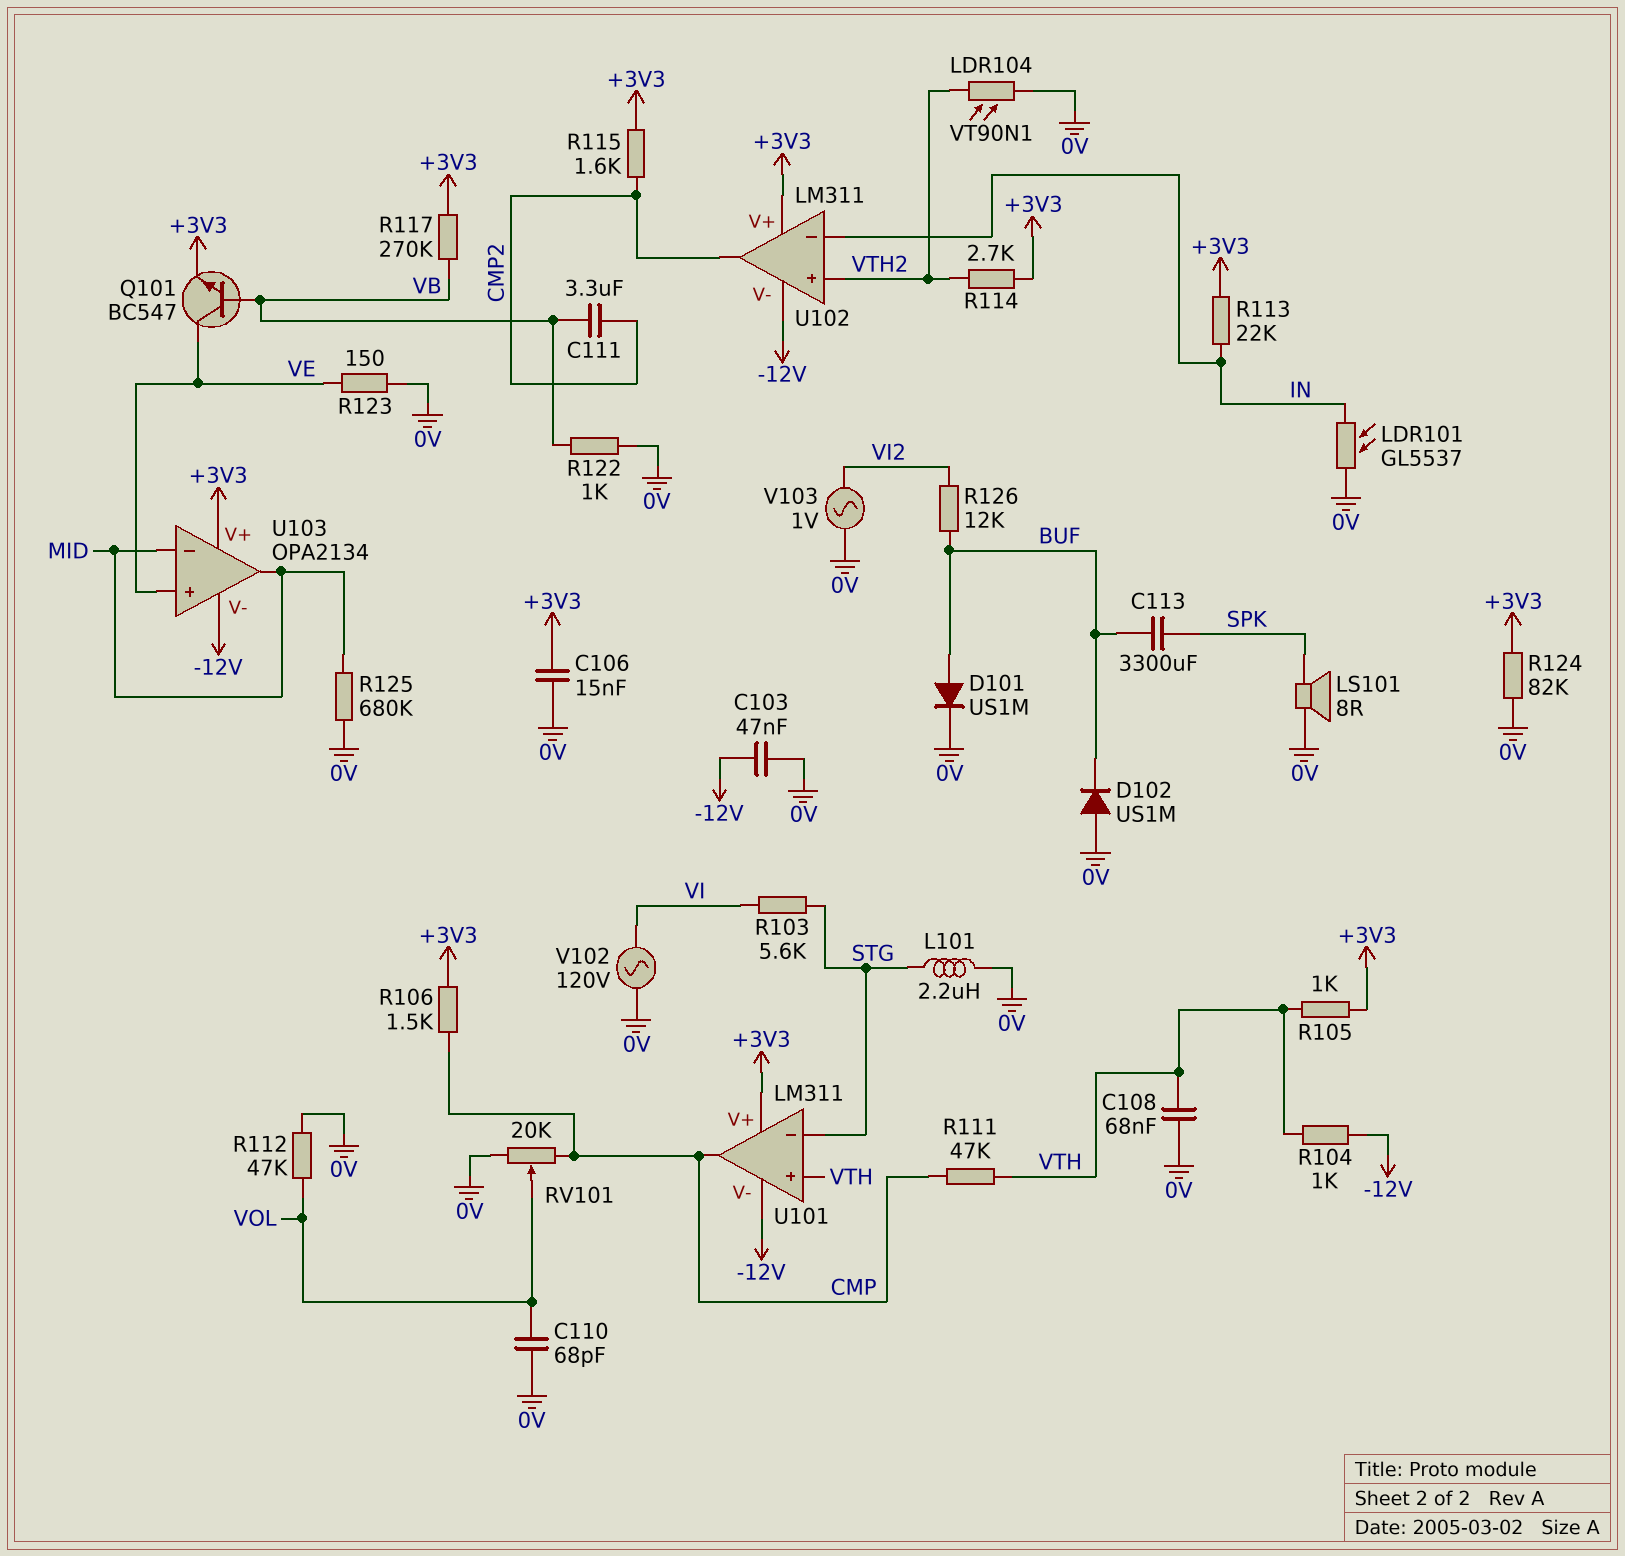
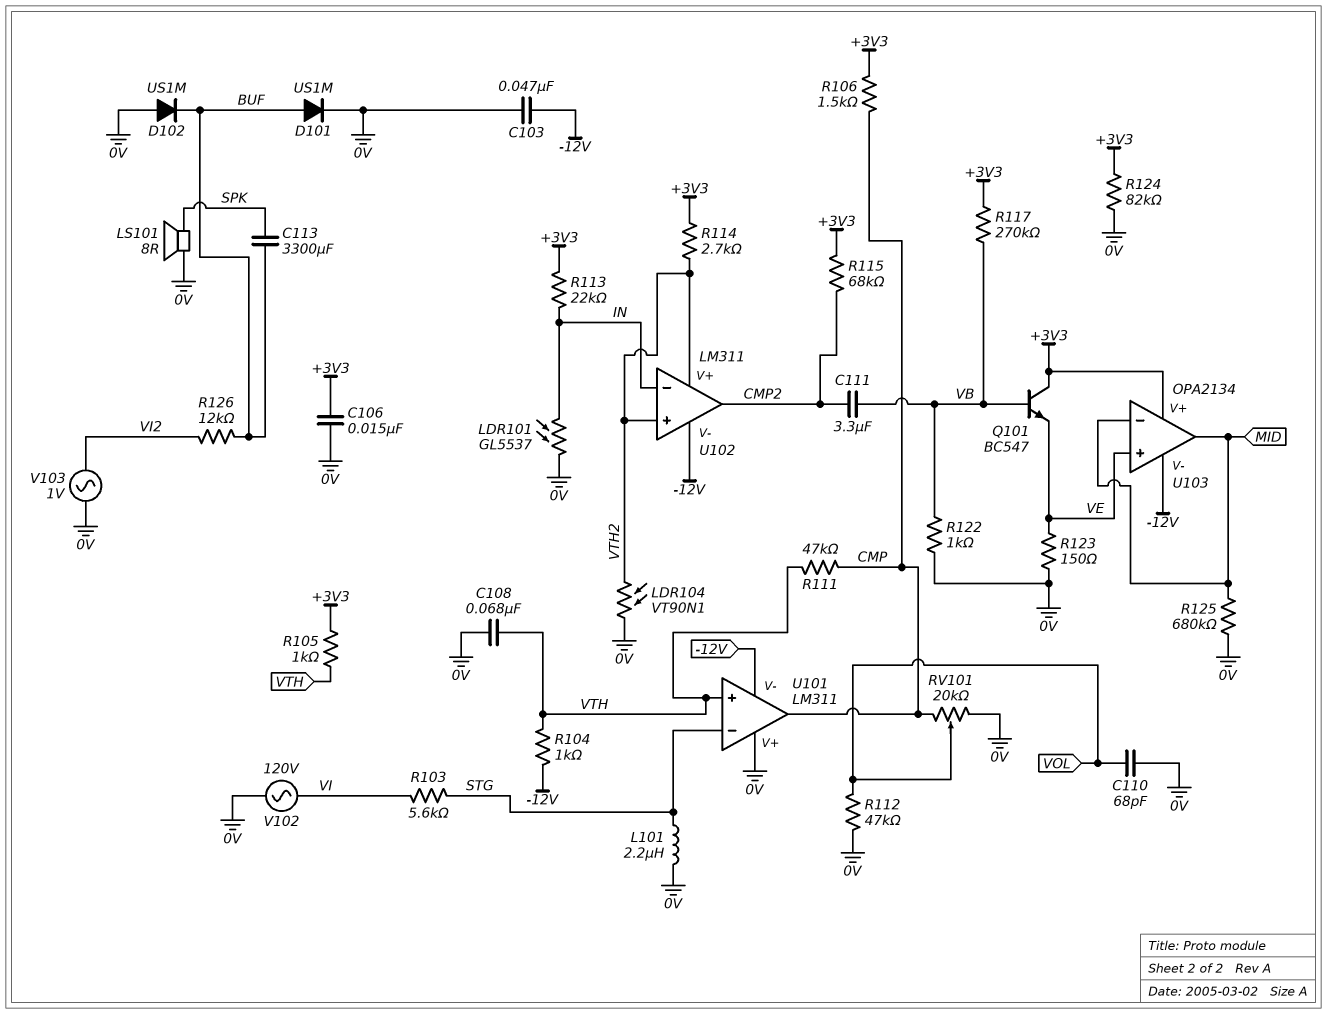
Q101: NPN BC547 (B VB, C VE, E +3V3) -> NPN BC547 (B VB, C +3V3, E VE)
R115: 1.6k (+3V3, CMP2) -> 68k (+3V3, CMP2)
U101 pin V+: +3V3 -> 0V
U102 pin V+: +3V3 -> VTH2

